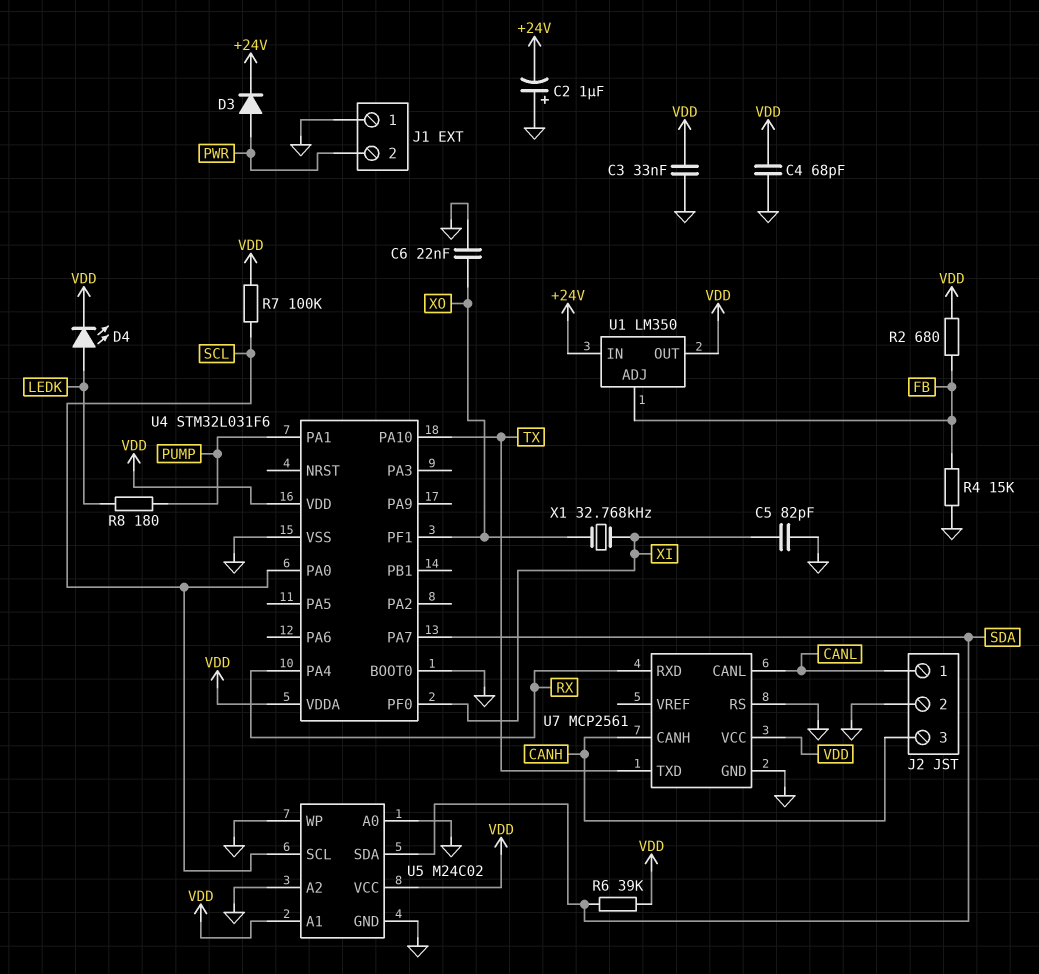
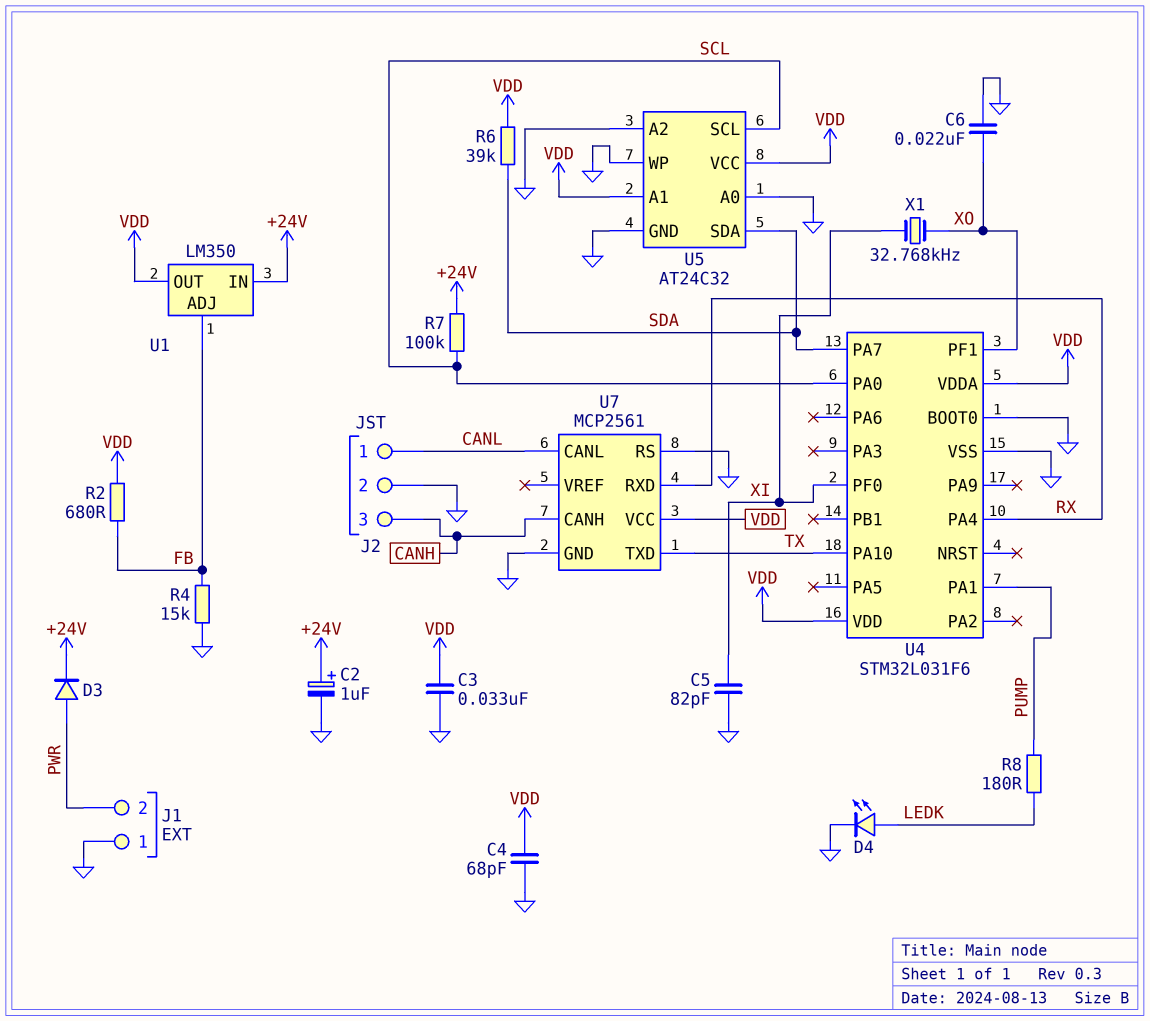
C2: 1uF (plus GND, minus +24V) -> 1uF (plus +24V, minus GND)
D4: LED (A LEDK, K VDD) -> LED (A LEDK, K GND)
R7: 100k (SCL, VDD) -> 100k (+24V, SCL)
U5: M24C02 -> AT24C32

